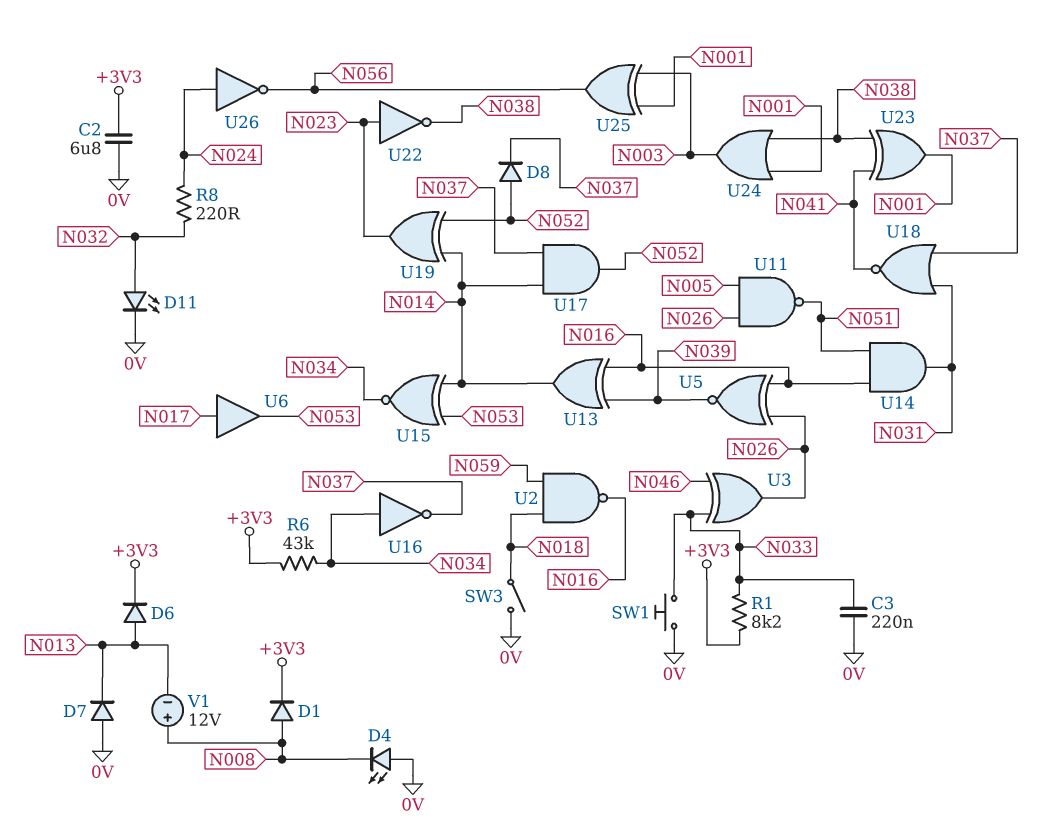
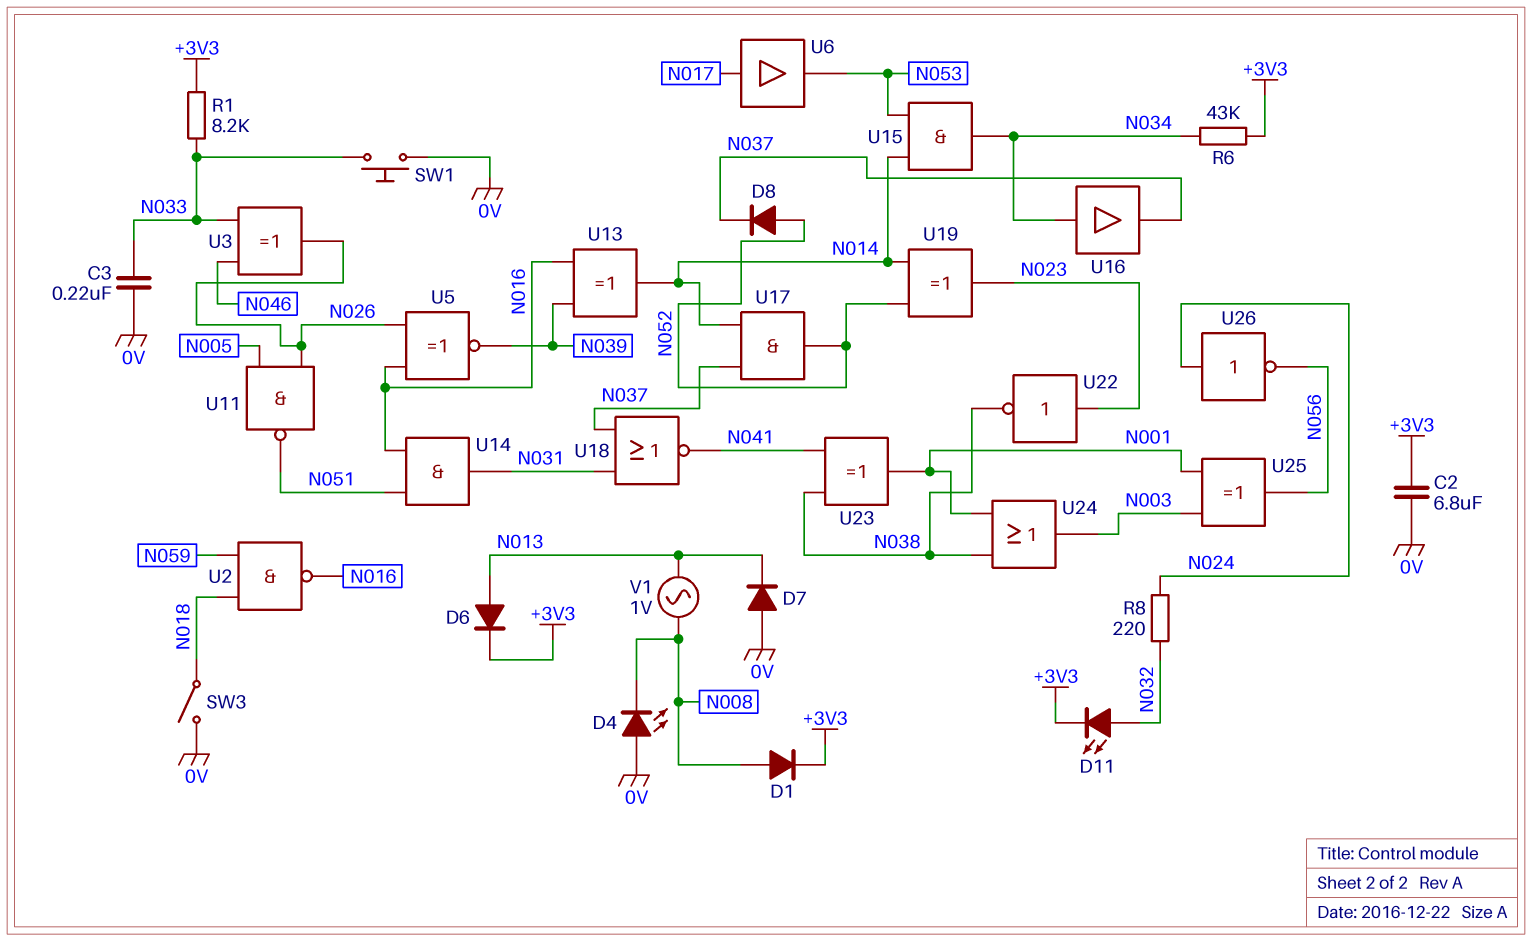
D11: LED (A N032, K 0V) -> LED (A N032, K +3V3)
U15: XNOR (in N014, in N053, out N034) -> AND (in N014, in N053, out N034)
U16: NOT (in N034, out N037) -> buffer (in N034, out N037)
V1: 12V (plus N008, minus N013) -> AC 1V (N008, N013)

